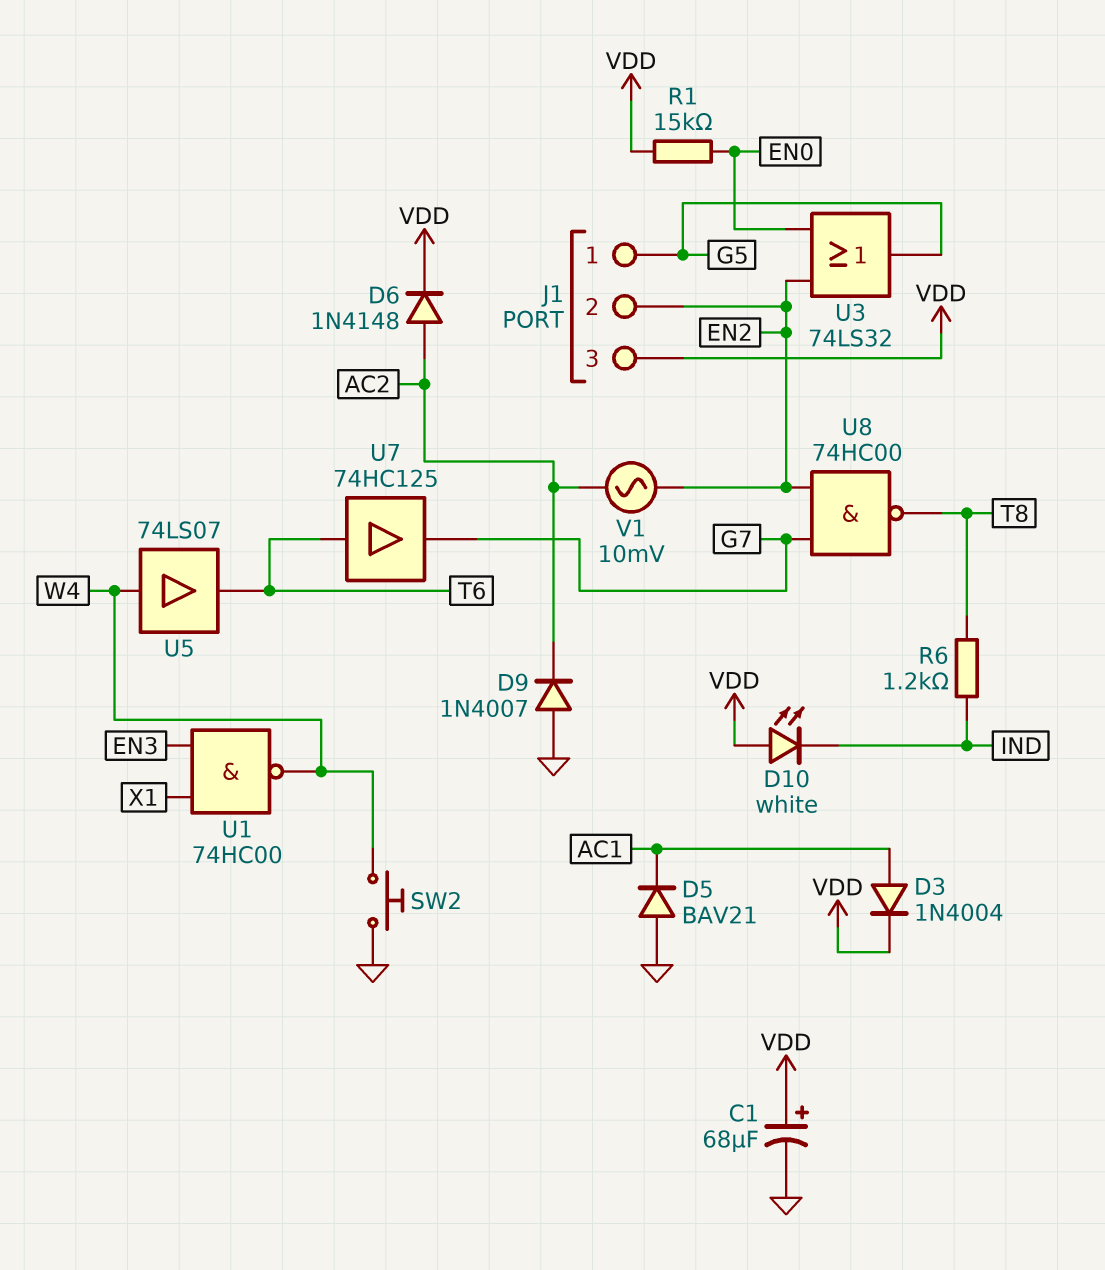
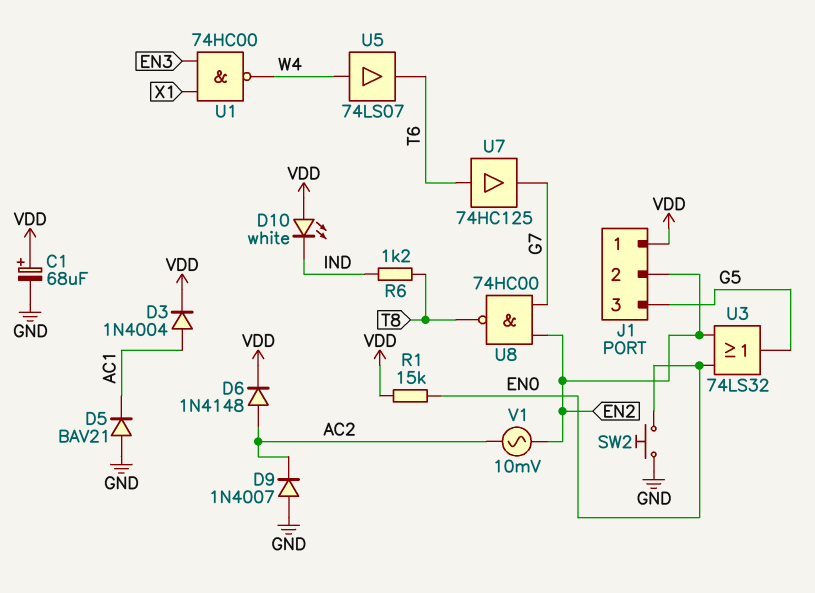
J1 pin 1: G5 -> VDD
J1 pin 3: VDD -> G5
SW2: button (GND, W4) -> button (EN0, GND)

